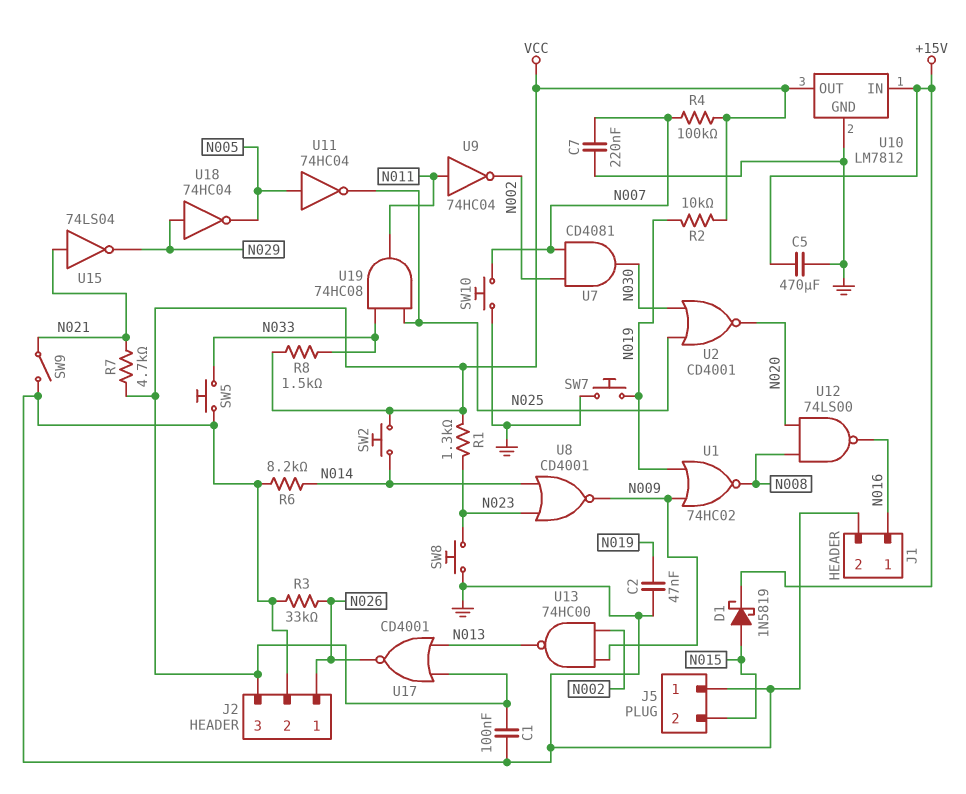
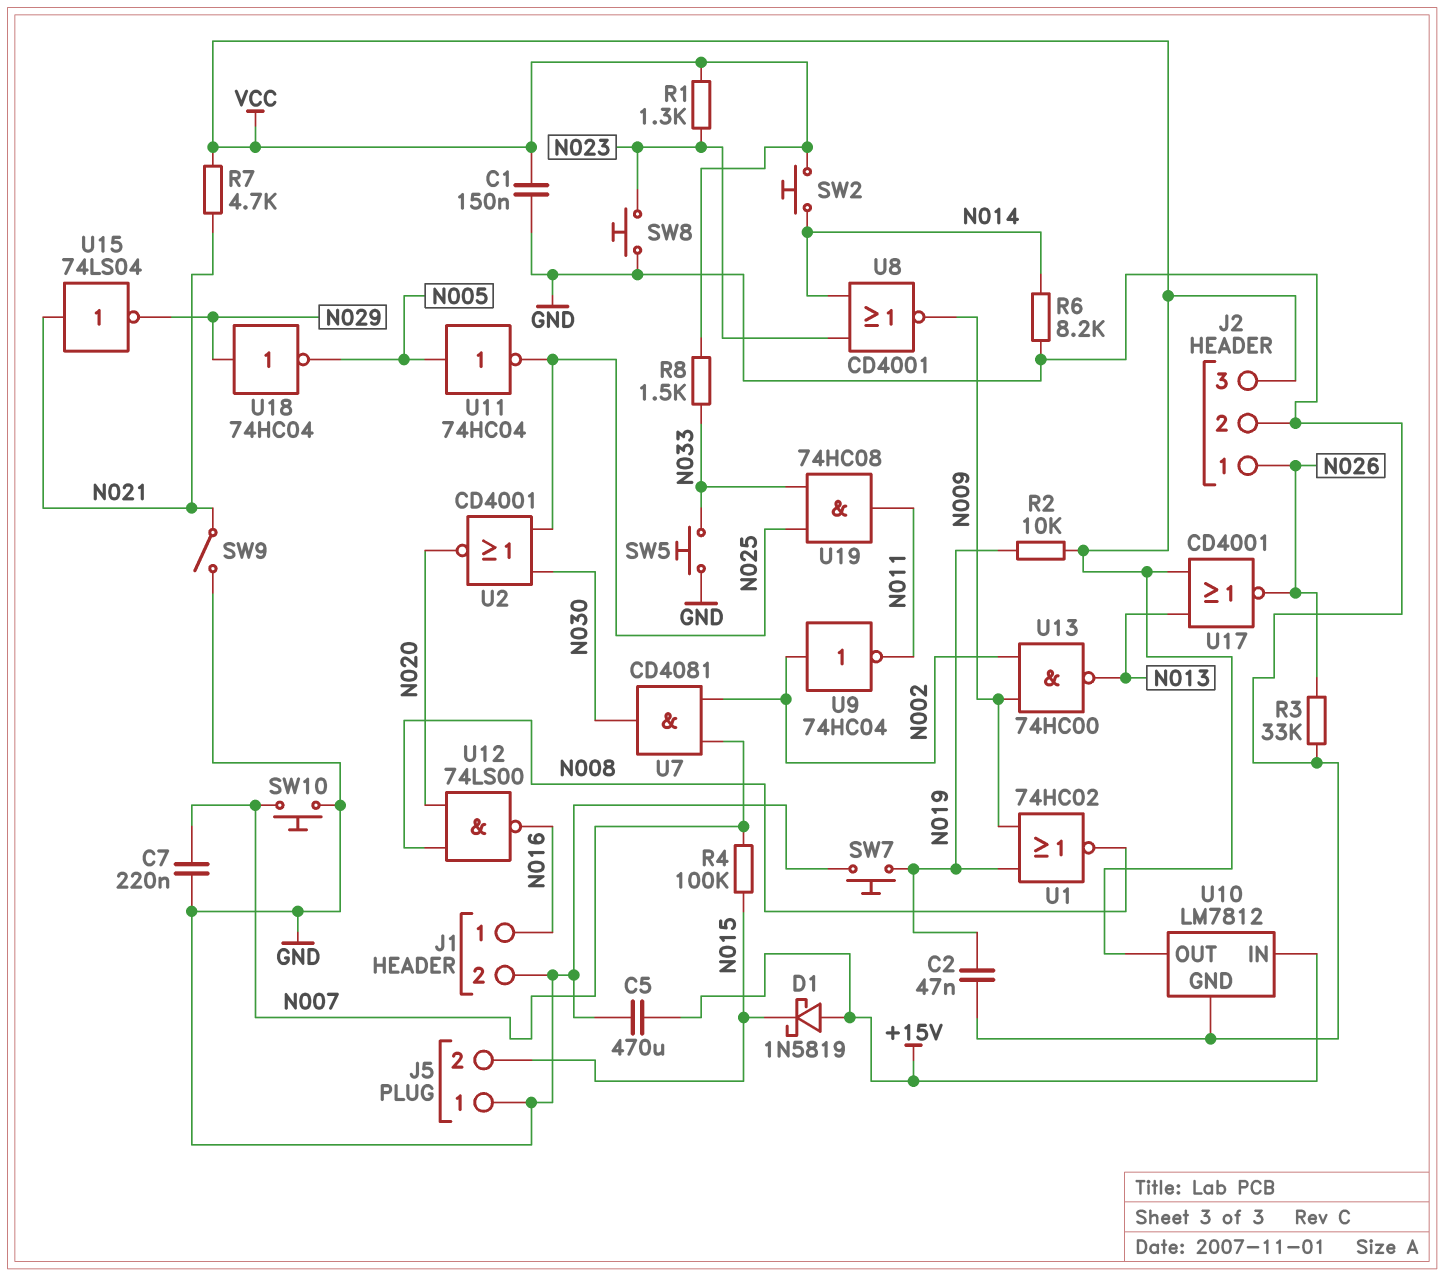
C1: 100nF (GND, VCC) -> 150nF (GND, VCC)
D1: schottky 1N5819 (A N015, K +15V) -> schottky 1N5819 (A +15V, K N015)
R4: 100k (N007, VCC) -> 100k (N007, N015)
U9: NOT 74HC04 (in N011, out N002) -> NOT 74HC04 (in N002, out N011)

